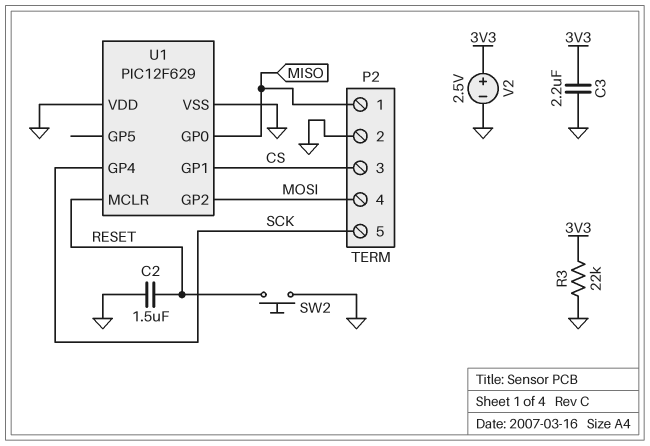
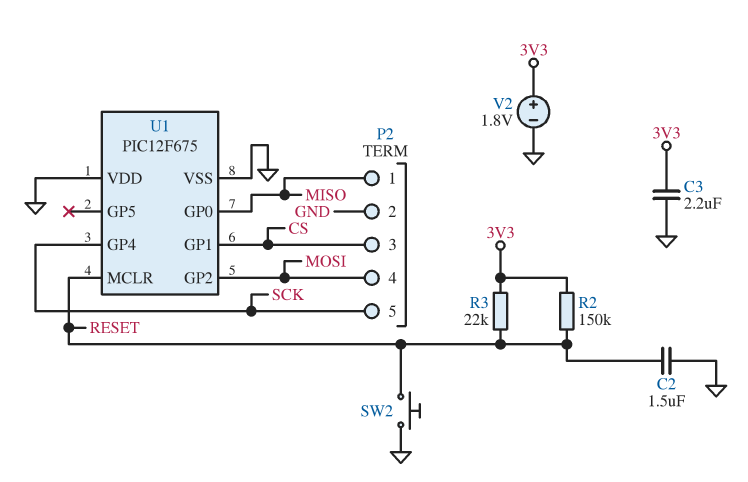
R2: none -> 150k (3V3, RESET)
R3: 22k (3V3, GND) -> 22k (3V3, RESET)
U1: PIC12F629 -> PIC12F675
V2: 2.5V (plus 3V3, minus GND) -> 1.8V (plus 3V3, minus GND)

